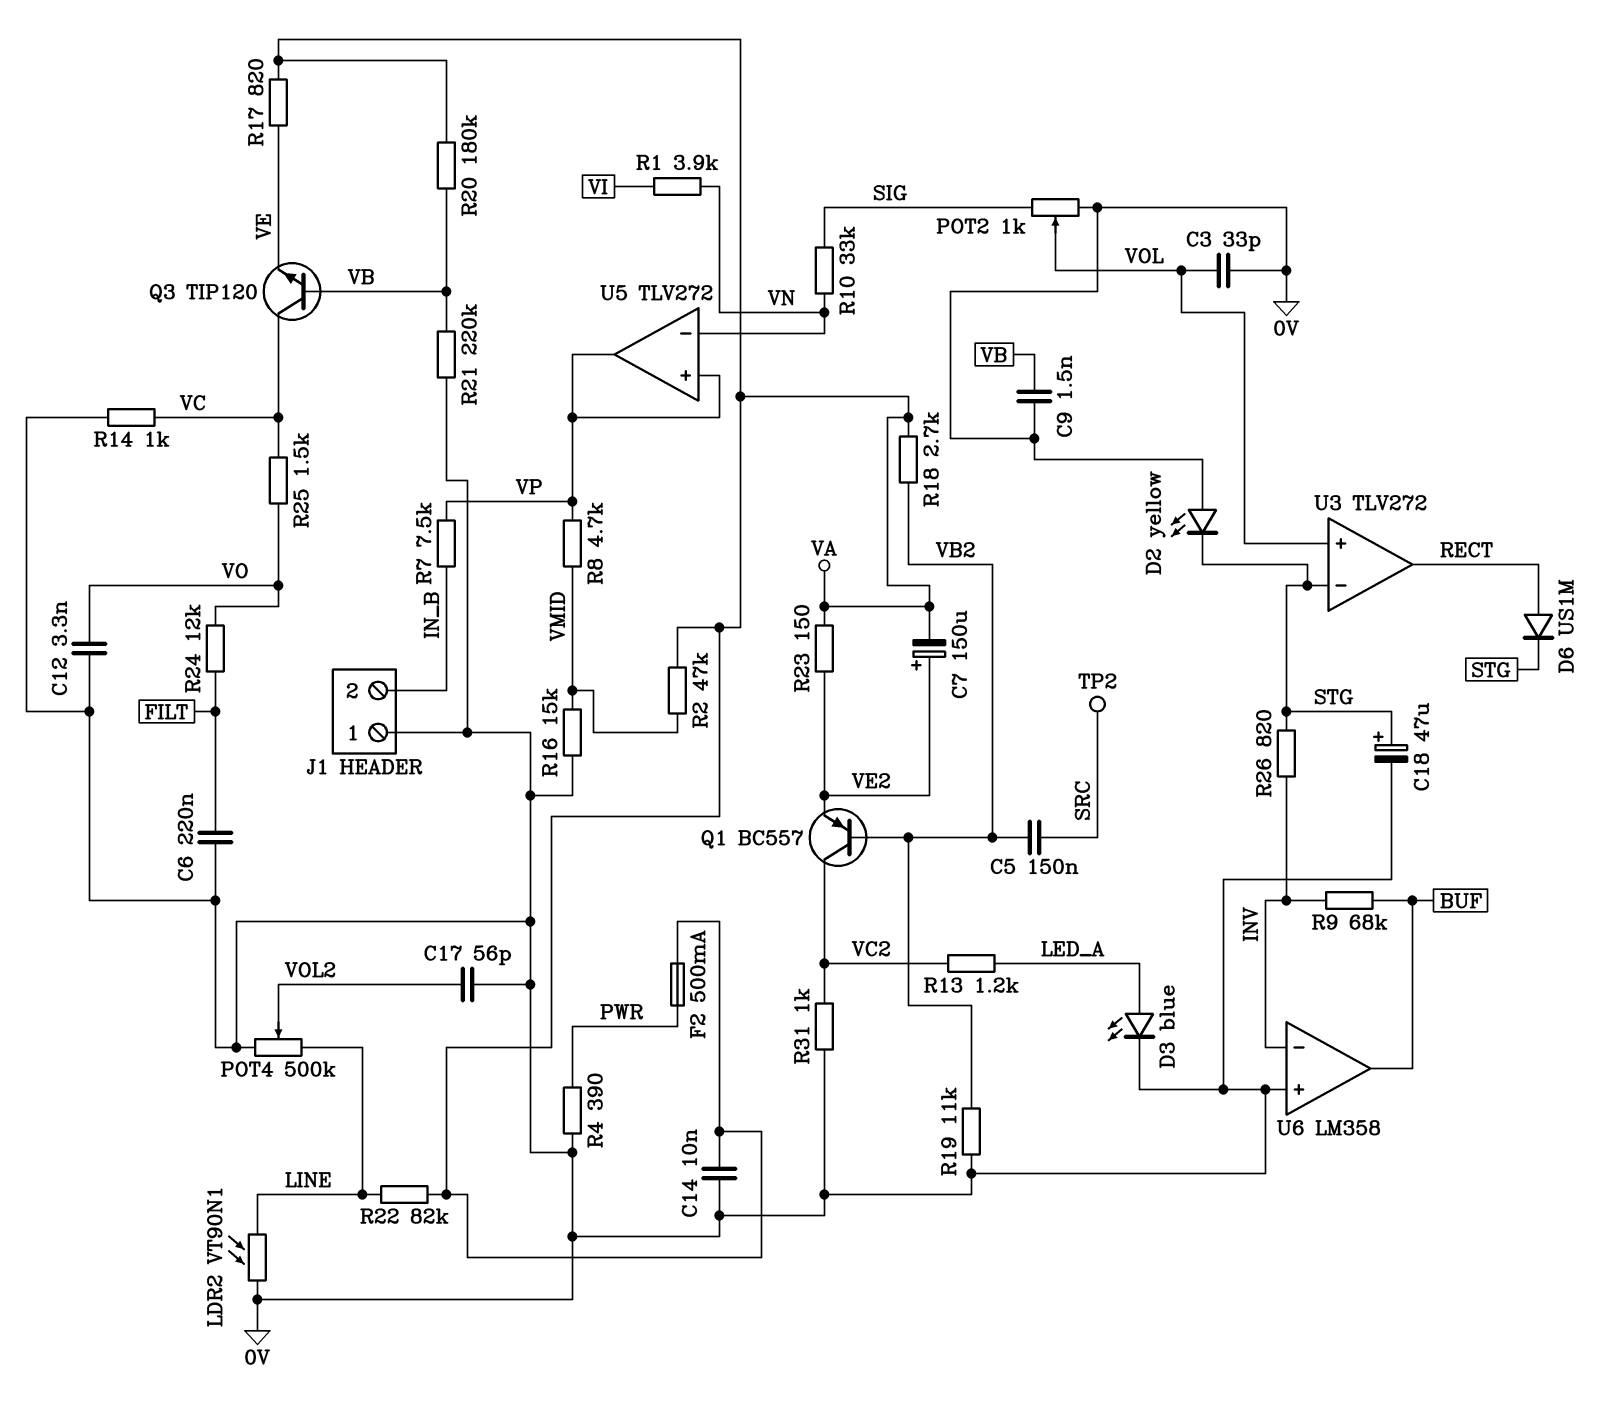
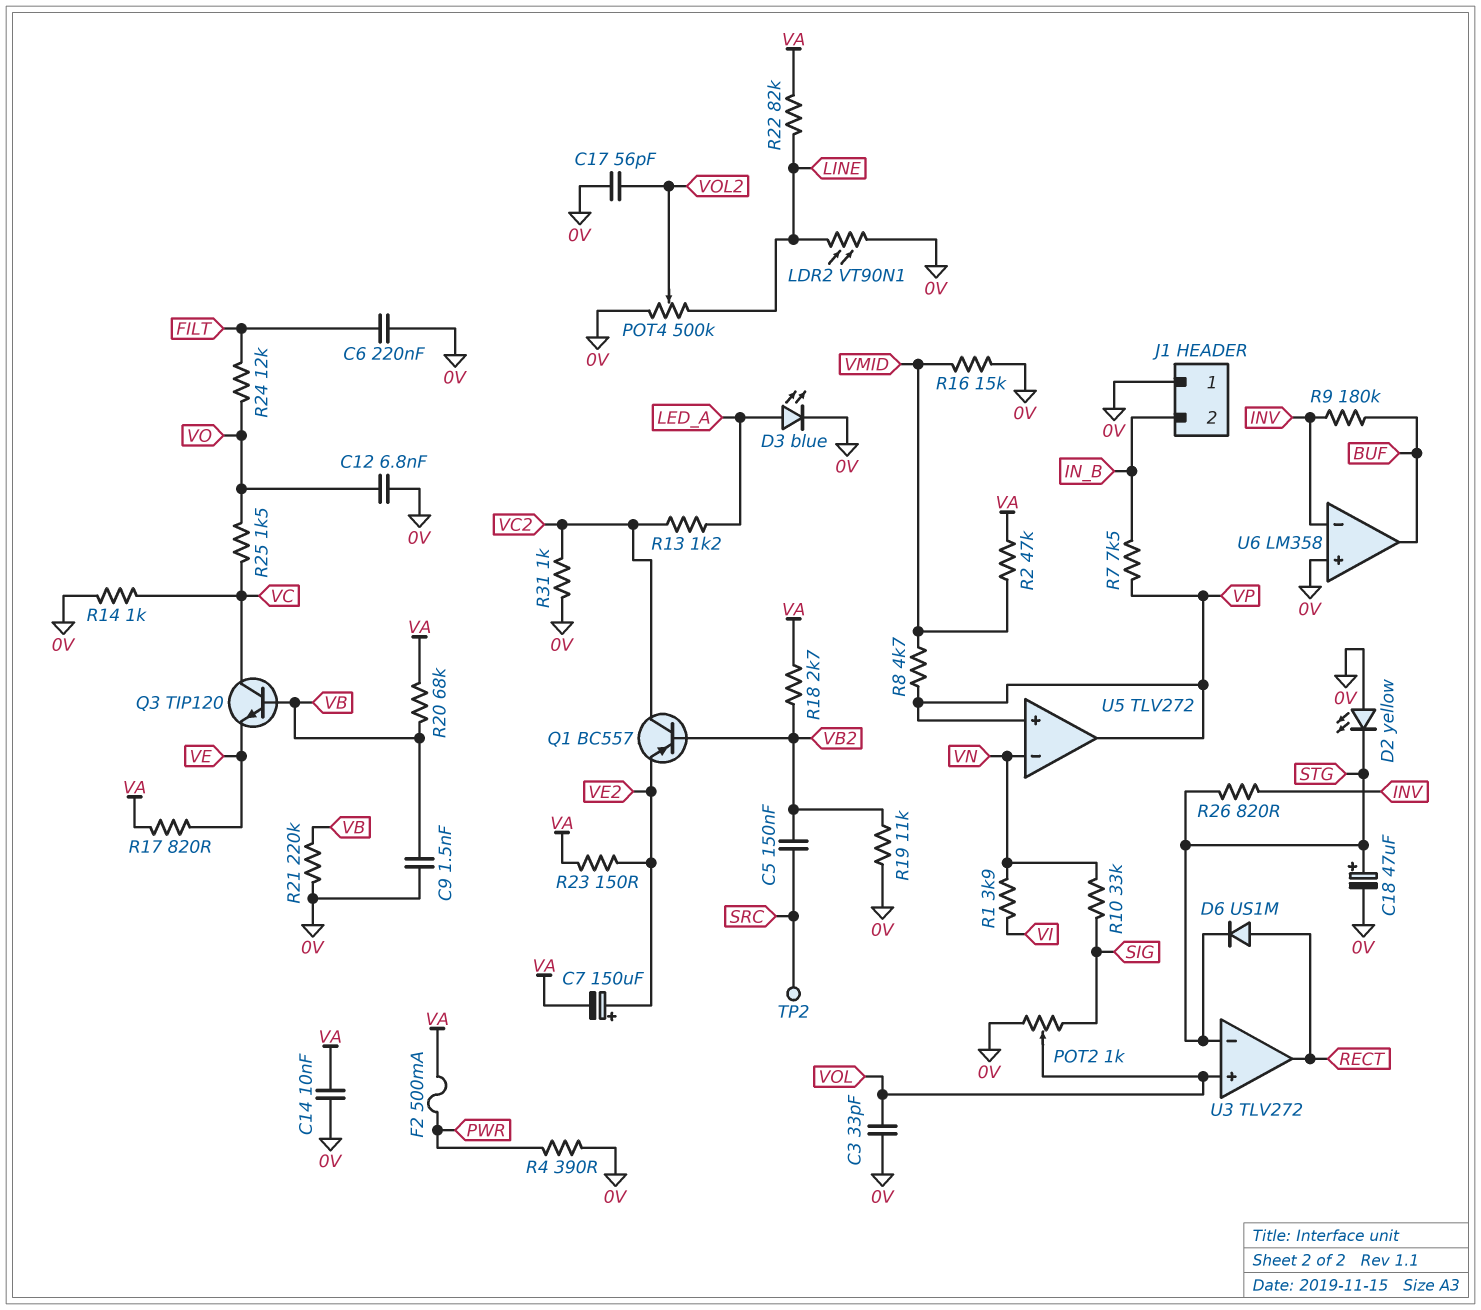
C12: 3.3nF (0V, VO) -> 6.8nF (0V, VO)
R9: 68k (BUF, INV) -> 180k (BUF, INV)
R20: 180k (VA, VB) -> 68k (VA, VB)

